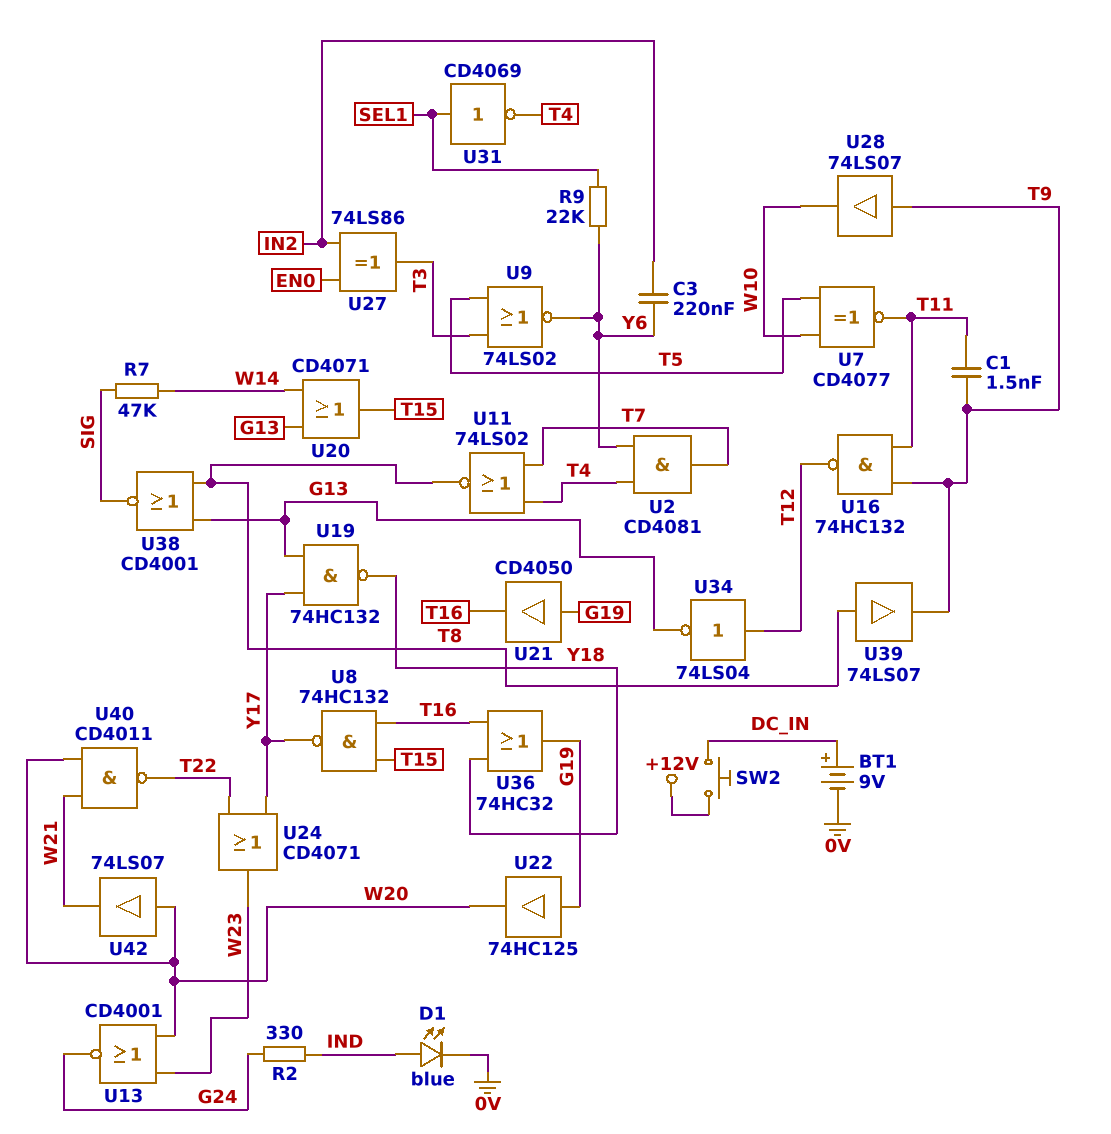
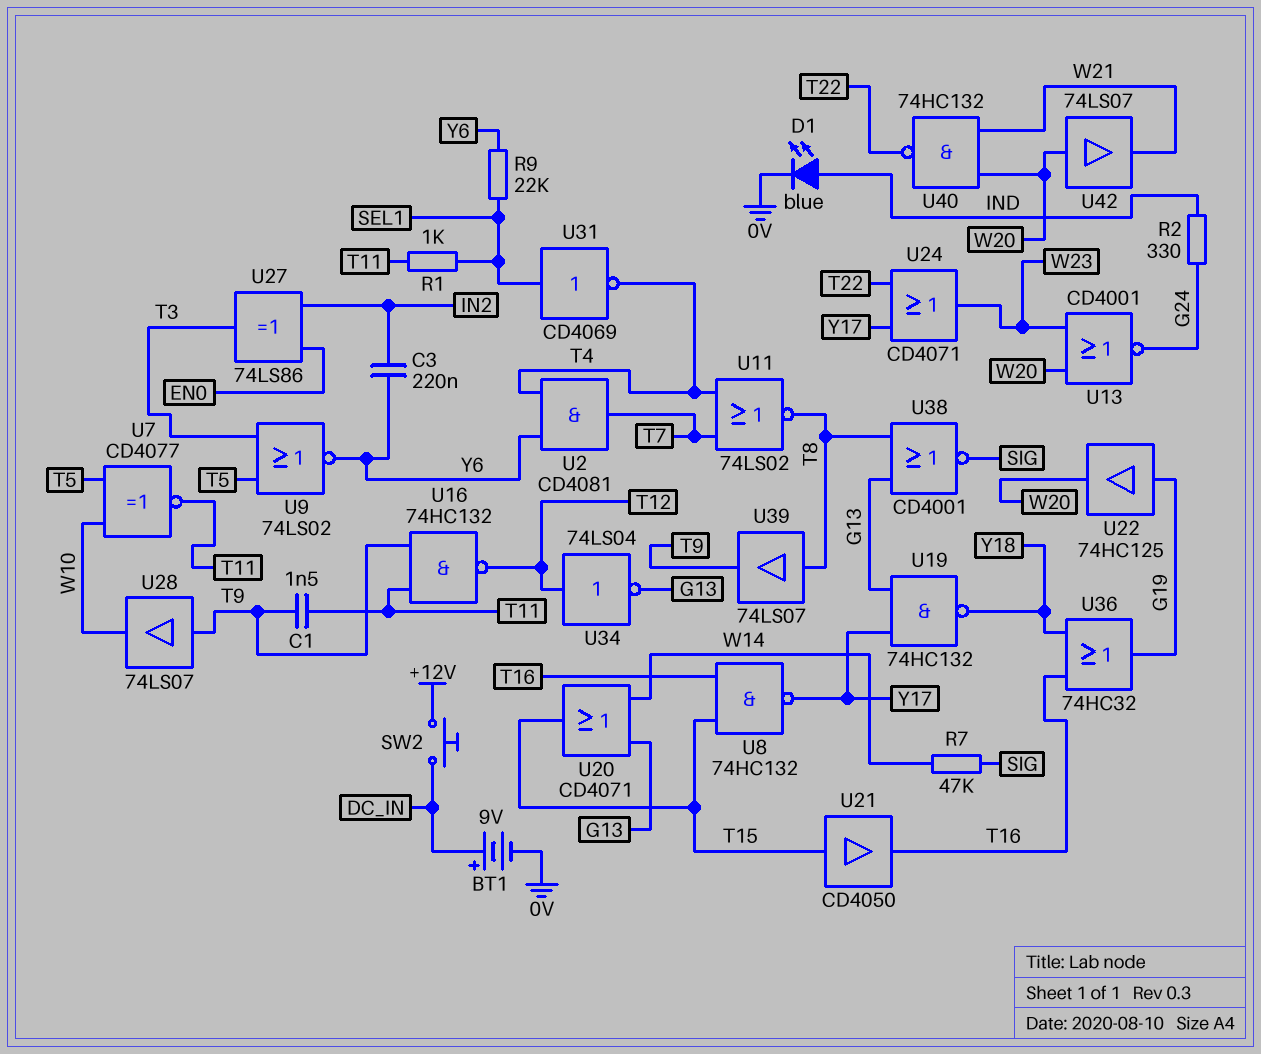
R1: none -> 1k (SEL1, T11)
U21: buffer CD4050 (in G19, out T16) -> buffer CD4050 (in T15, out T16)
U40: NAND CD4011 (in W20, in W21, out T22) -> NAND 74HC132 (in W20, in W21, out T22)

